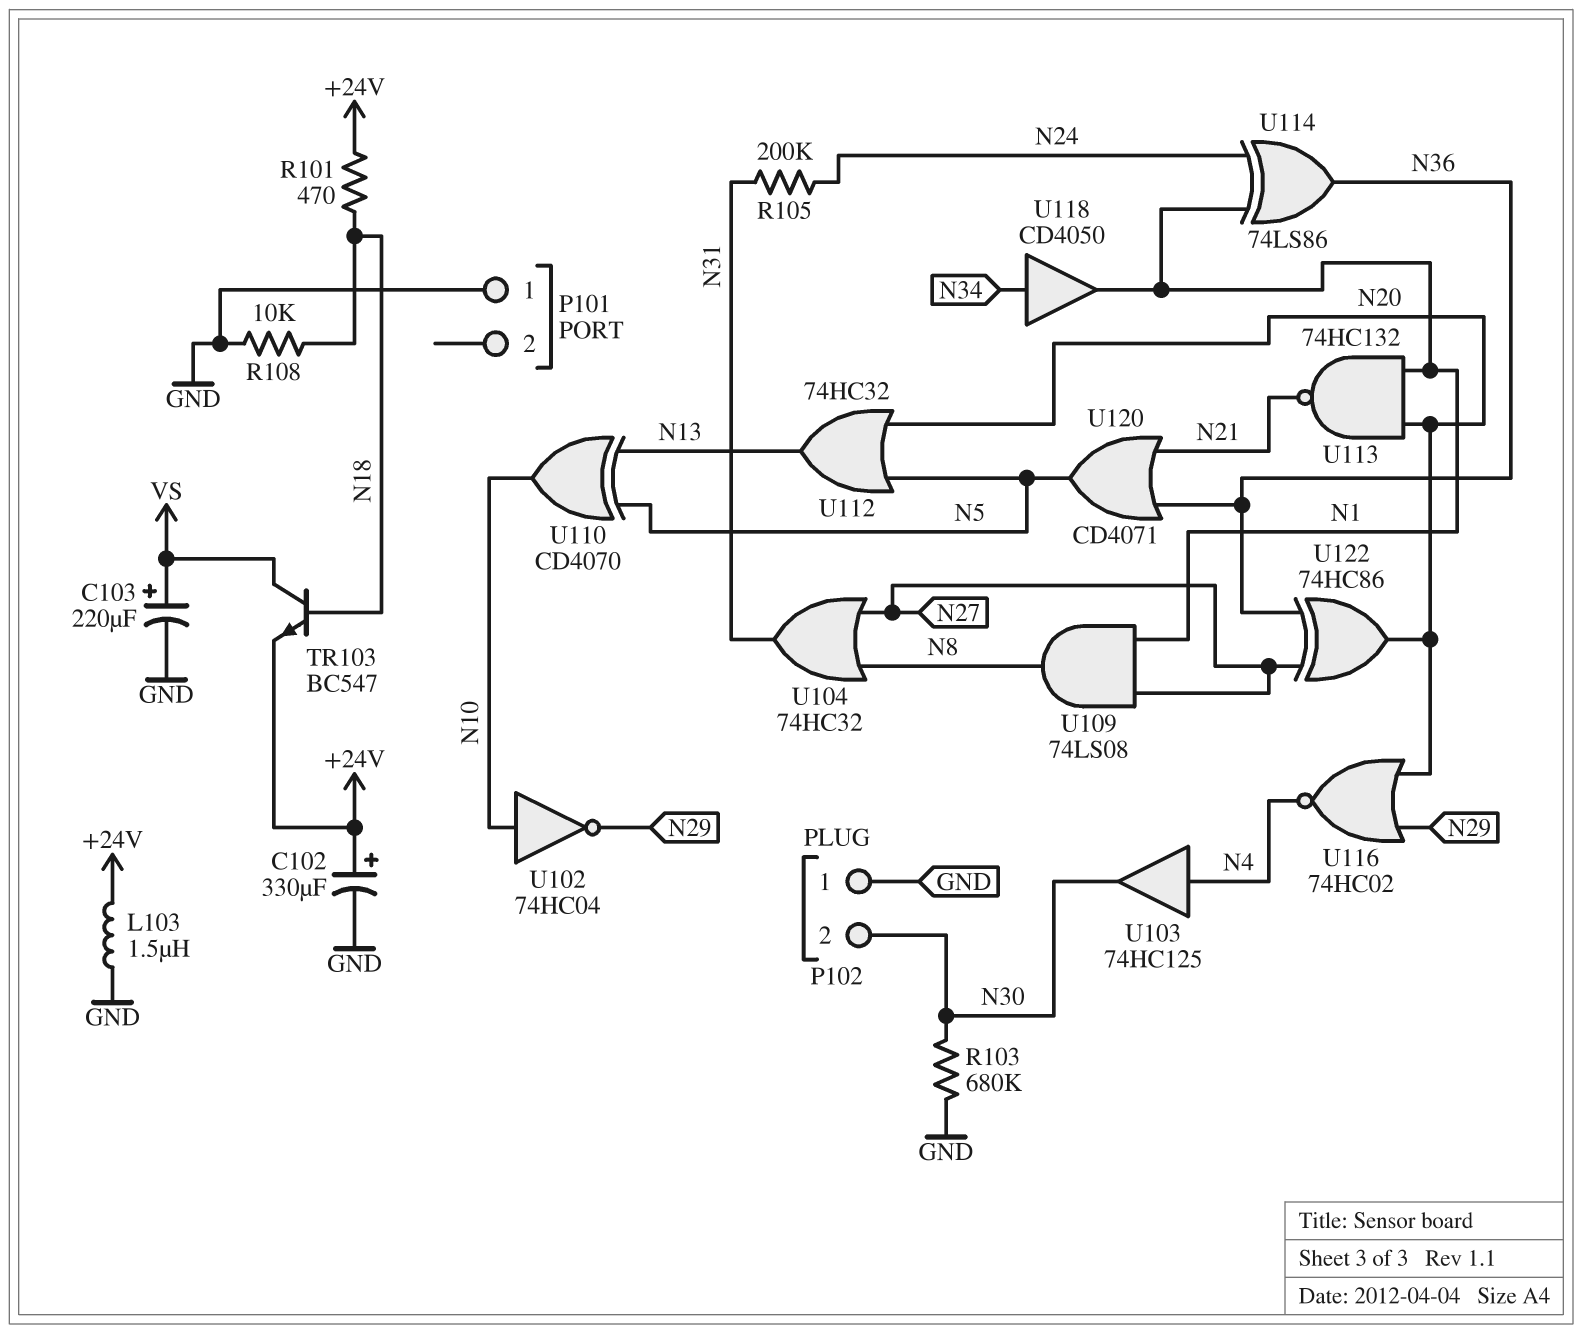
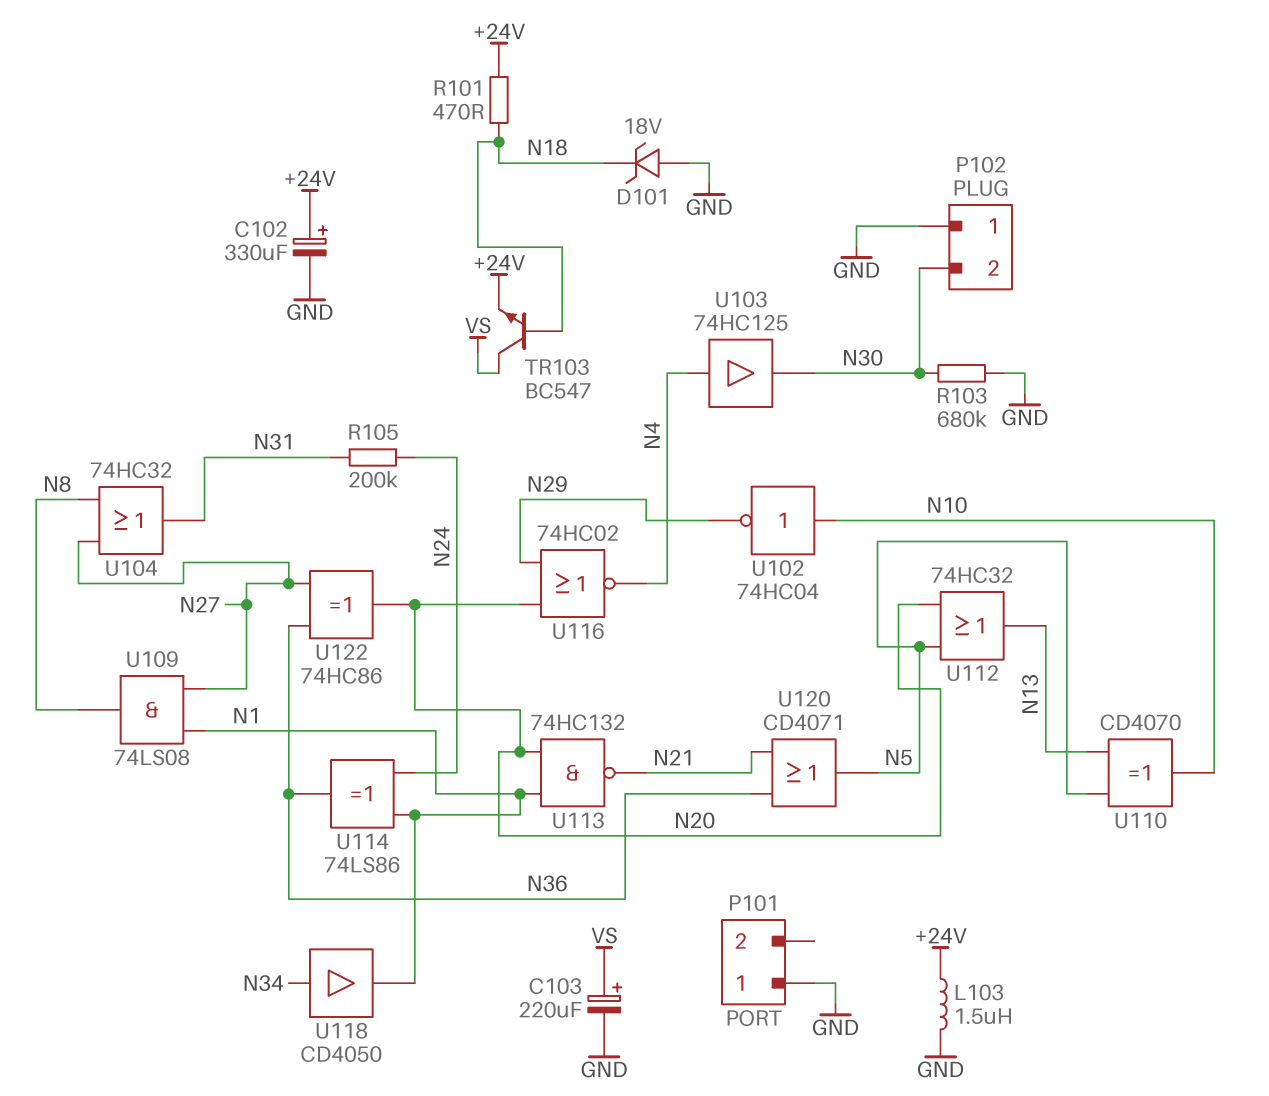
D101: none -> zener 18V (A GND, K N18)
R108: 10k (GND, N18) -> none

